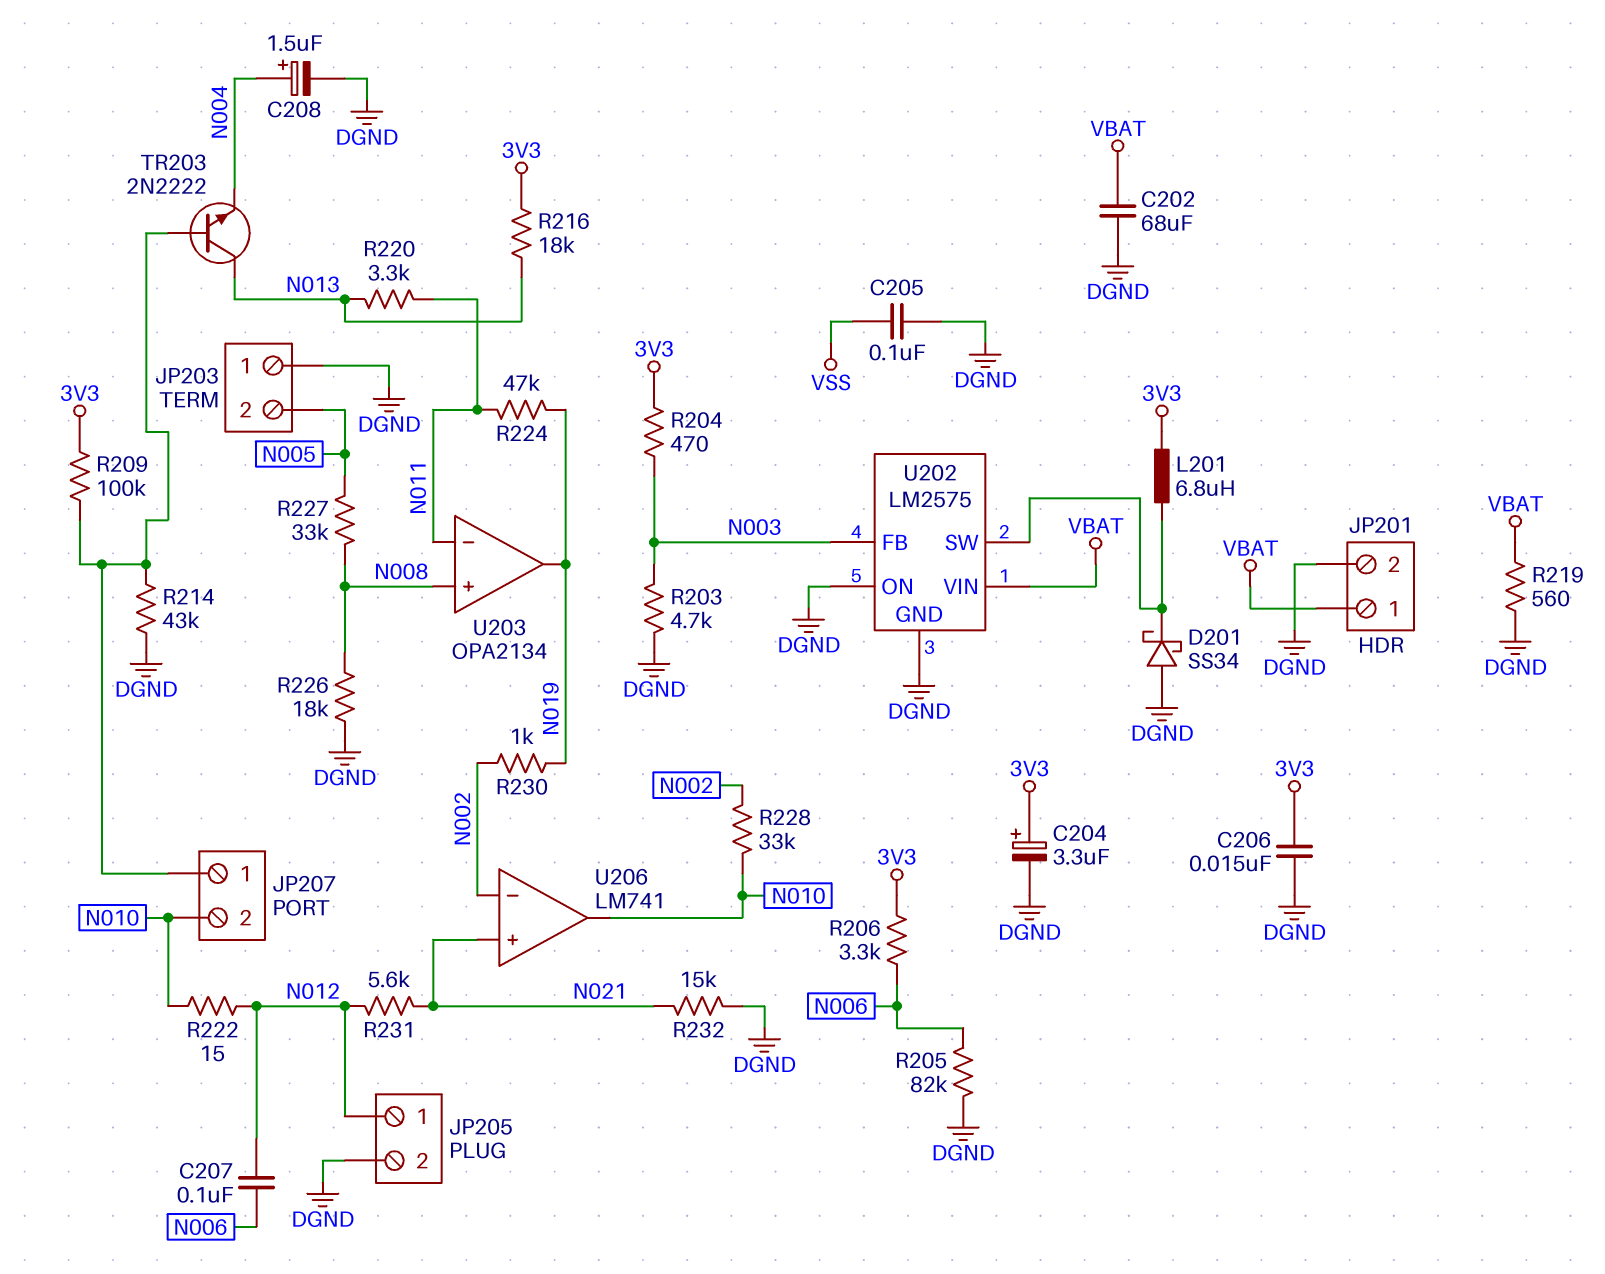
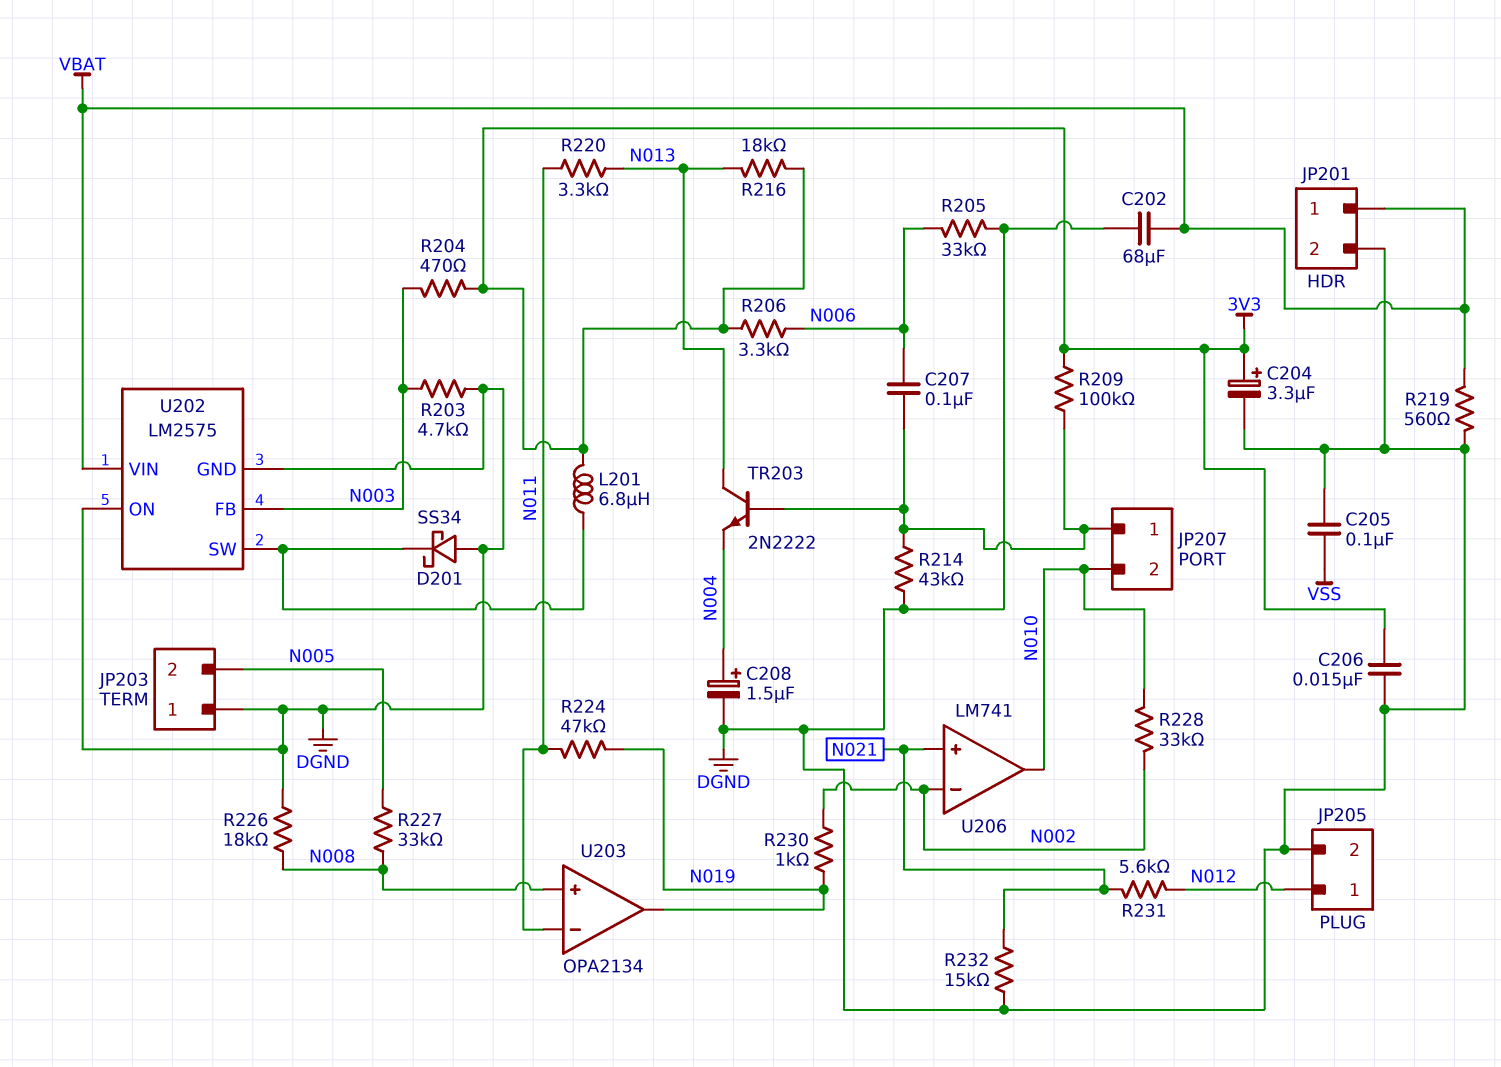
C207: 100nF (N006, N012) -> 100nF (JP207/1, N006)
R205: 82k (DGND, N006) -> 33k (DGND, N006)
R222: 15 (N010, N012) -> none

